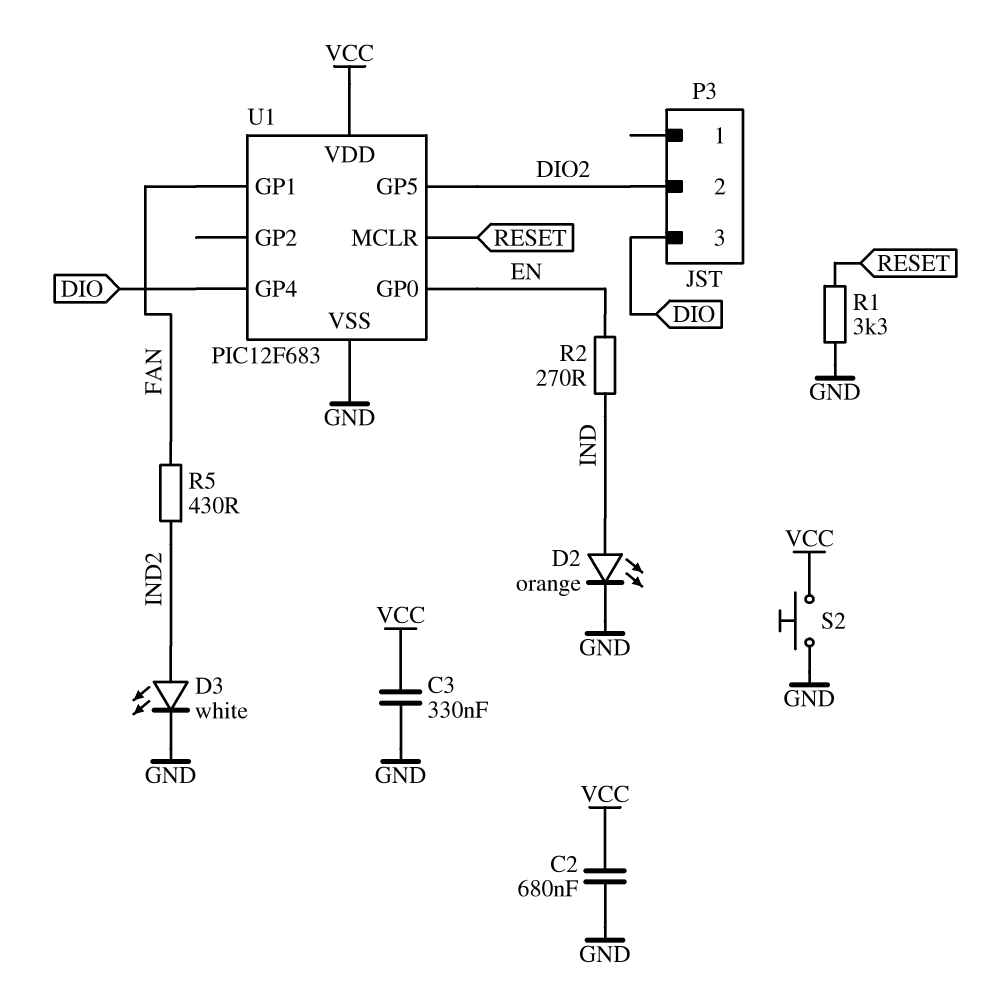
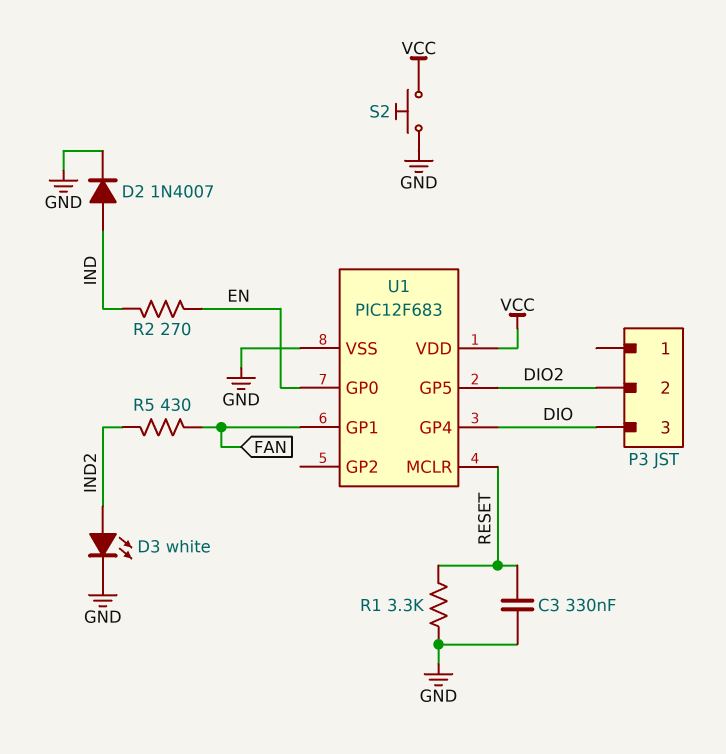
C2: 680nF (GND, VCC) -> none
C3: 330nF (GND, VCC) -> 330nF (GND, RESET)
D2: LED orange (A IND, K GND) -> diode 1N4007 (A IND, K GND)

